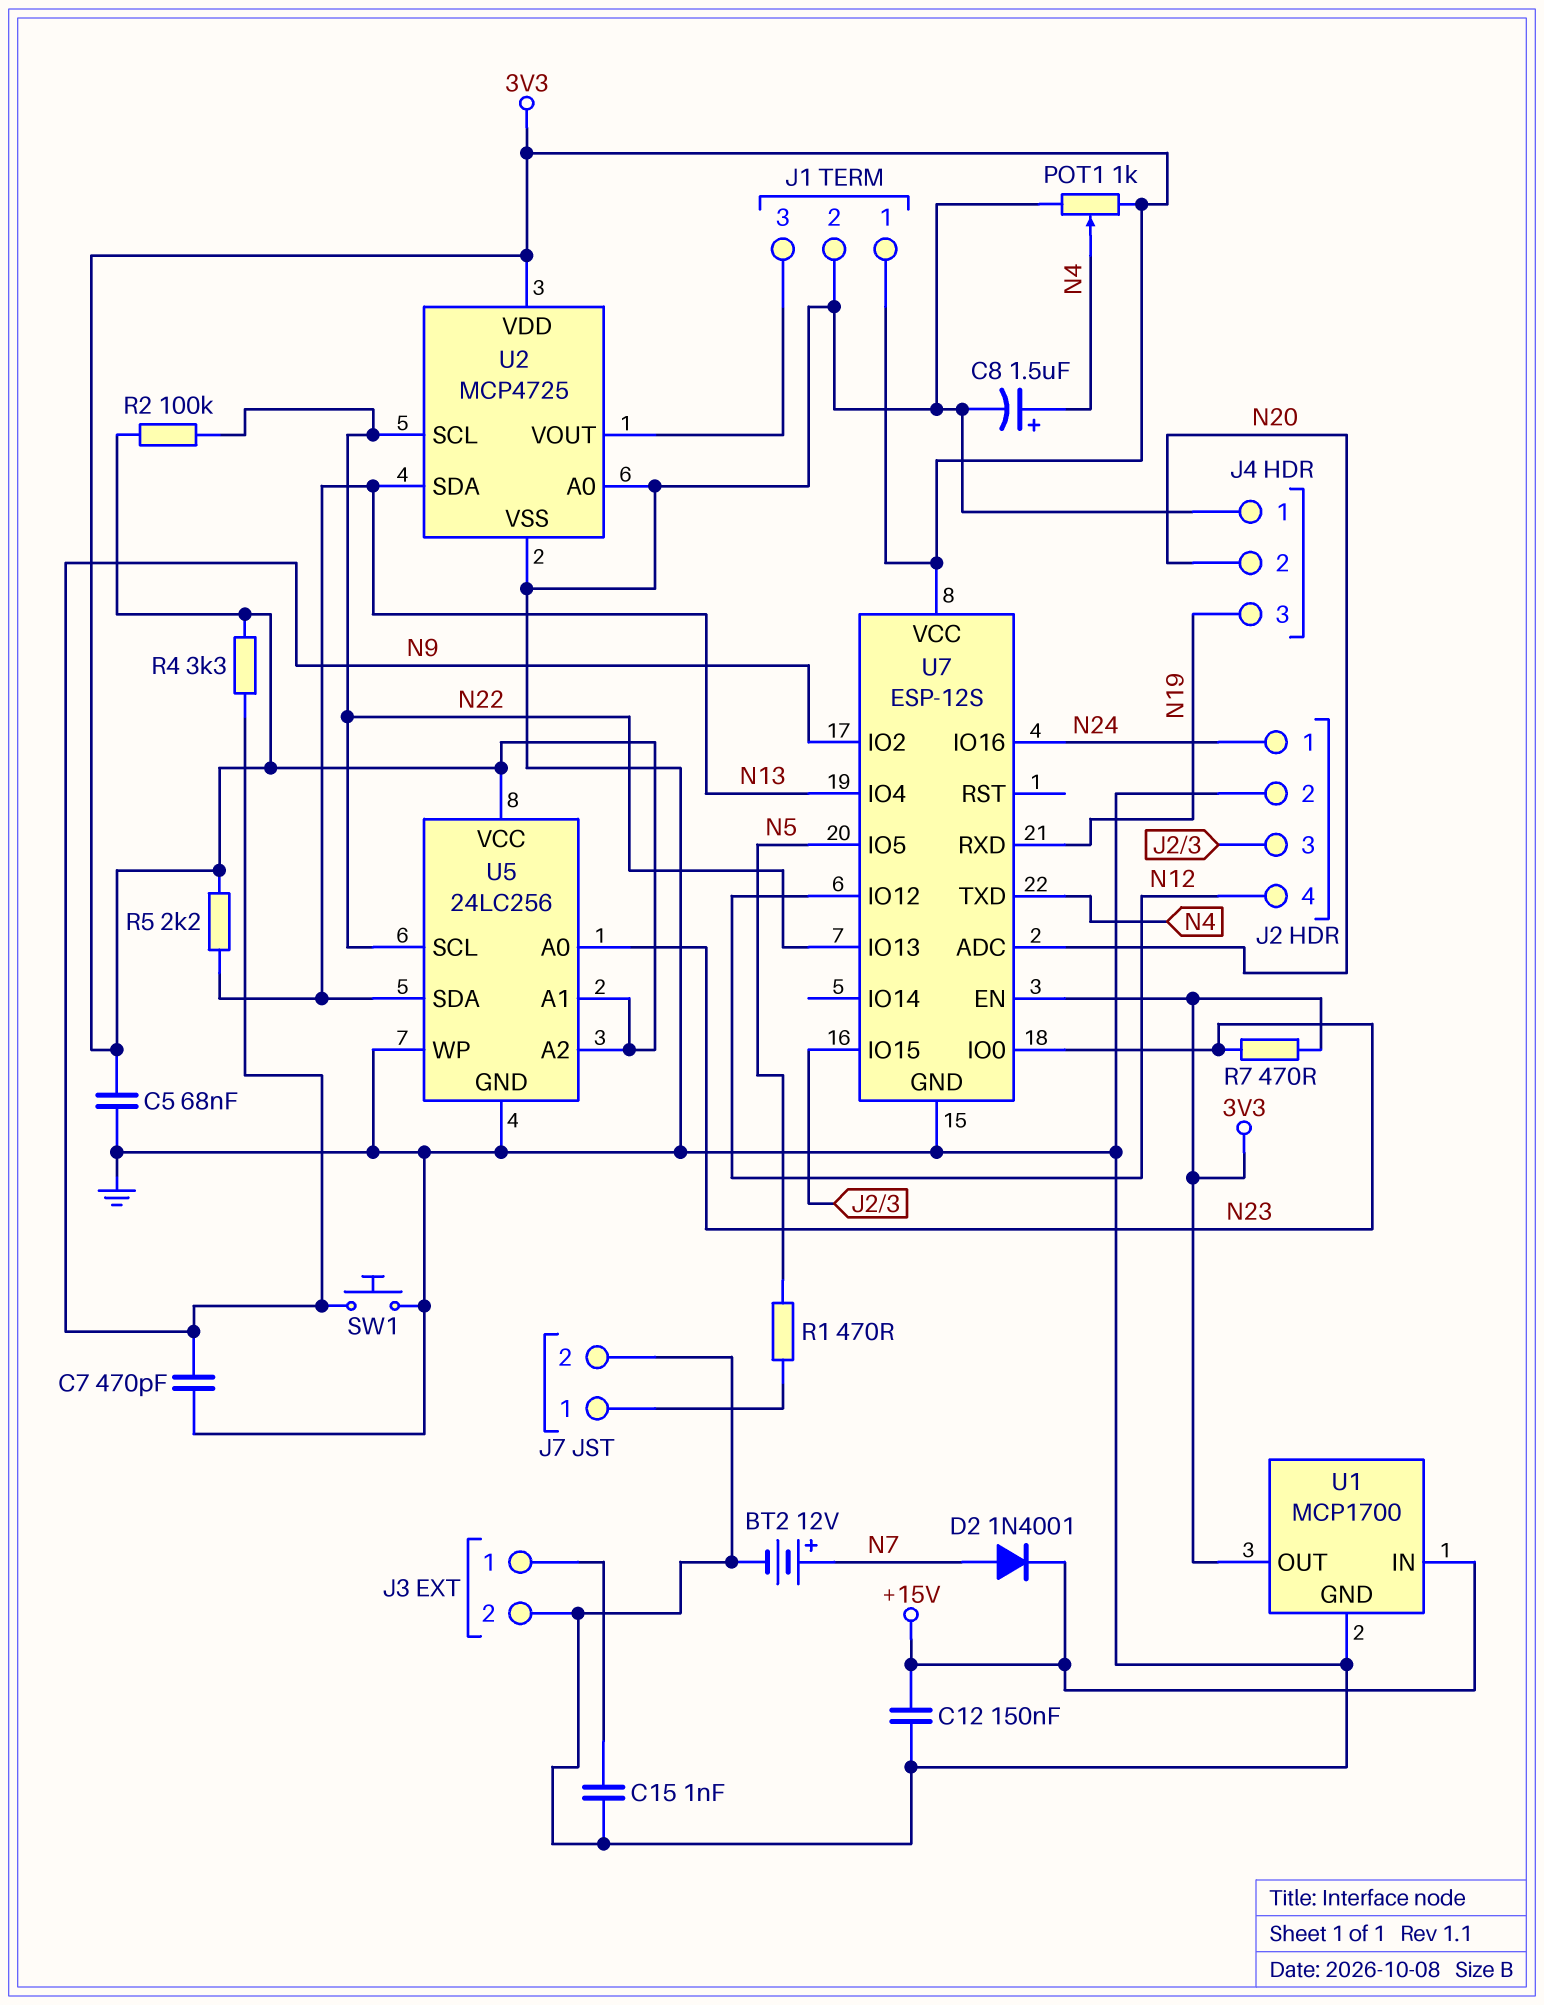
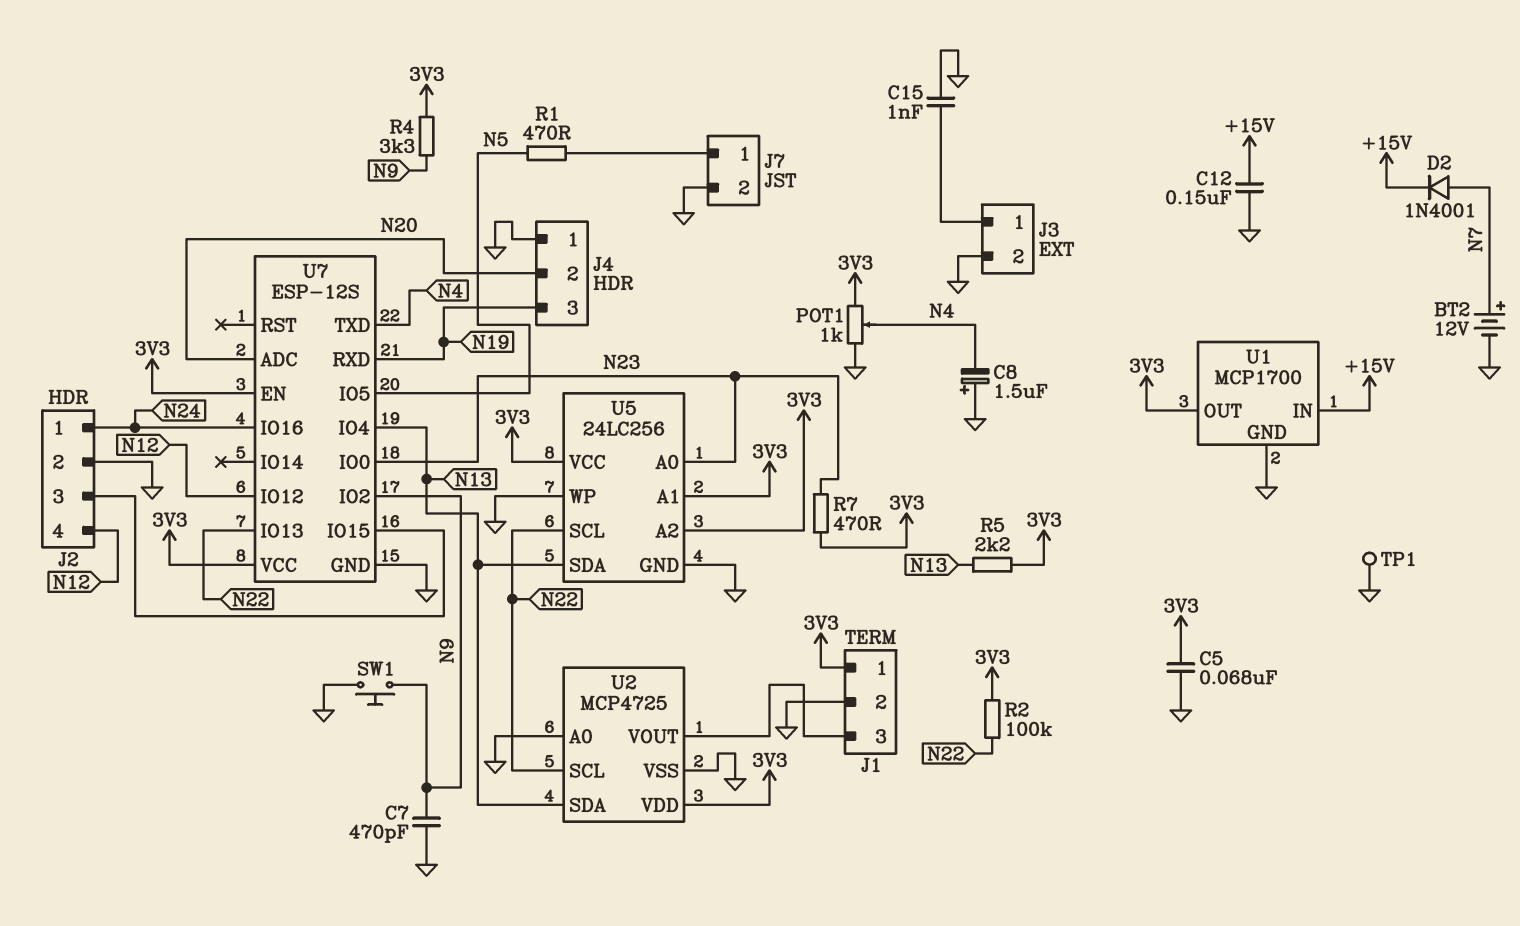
C8: 1.5uF (plus N4, minus GND) -> 1.5uF (plus GND, minus N4)
TP1: none -> test point (GND)

